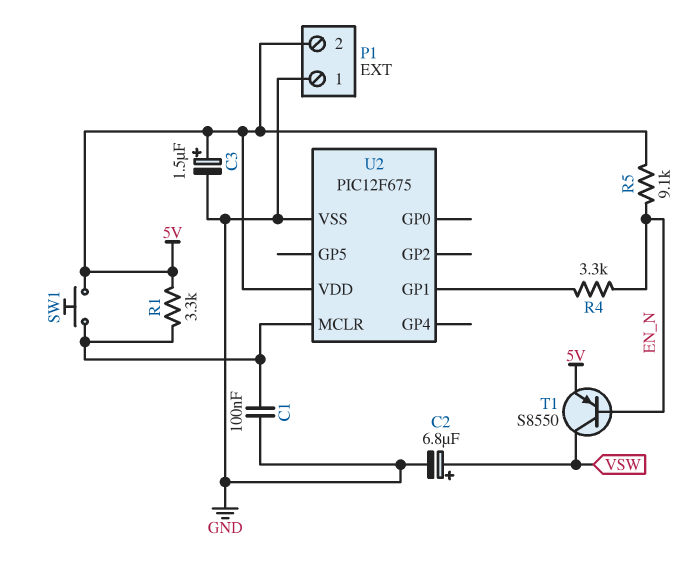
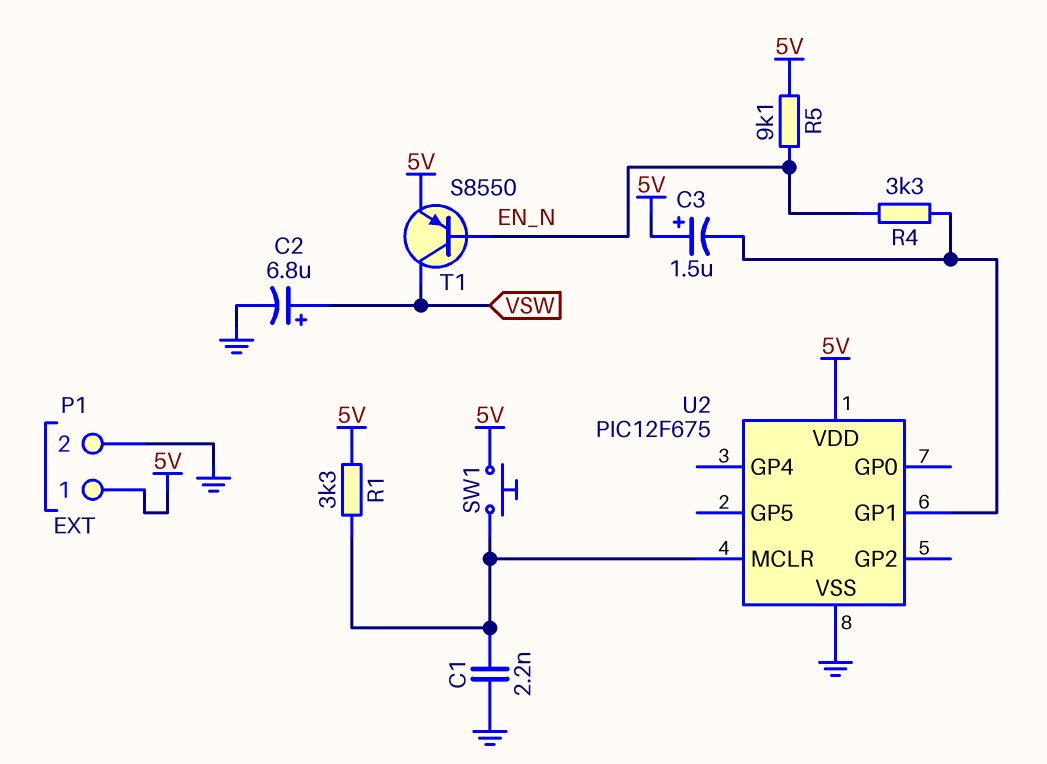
C1: 100nF (GND, U2/MCLR) -> 2.2nF (GND, U2/MCLR)
C3: 1.5uF (plus 5V, minus GND) -> 1.5uF (plus 5V, minus U2/GP1)
P1 pin 1: GND -> 5V
P1 pin 2: 5V -> GND

